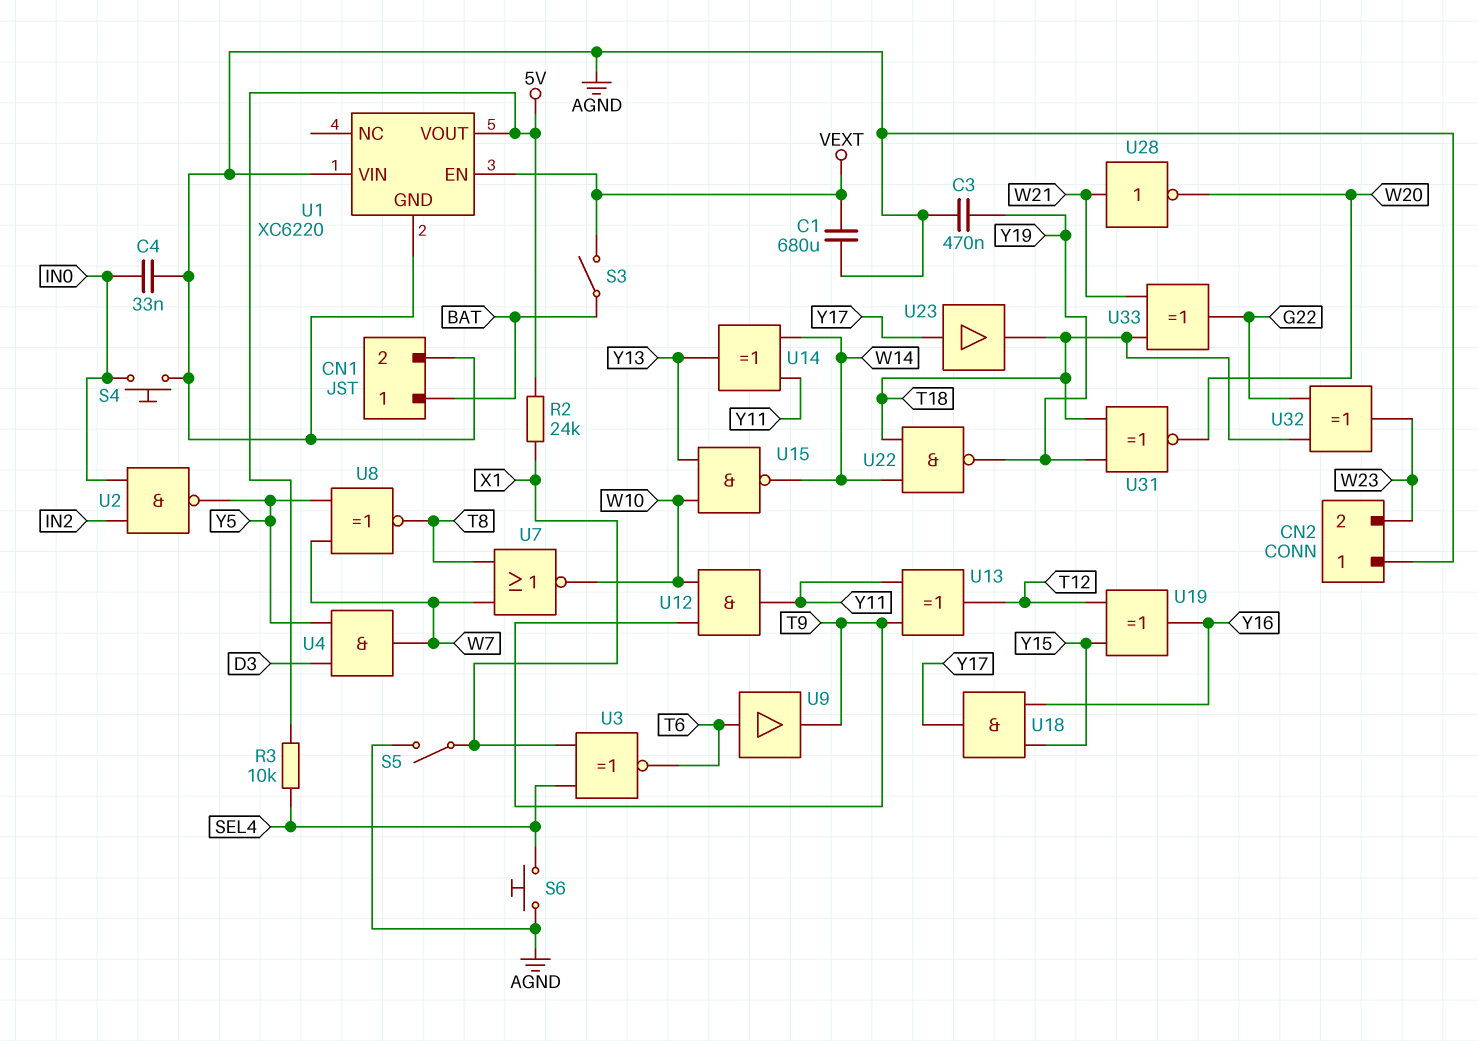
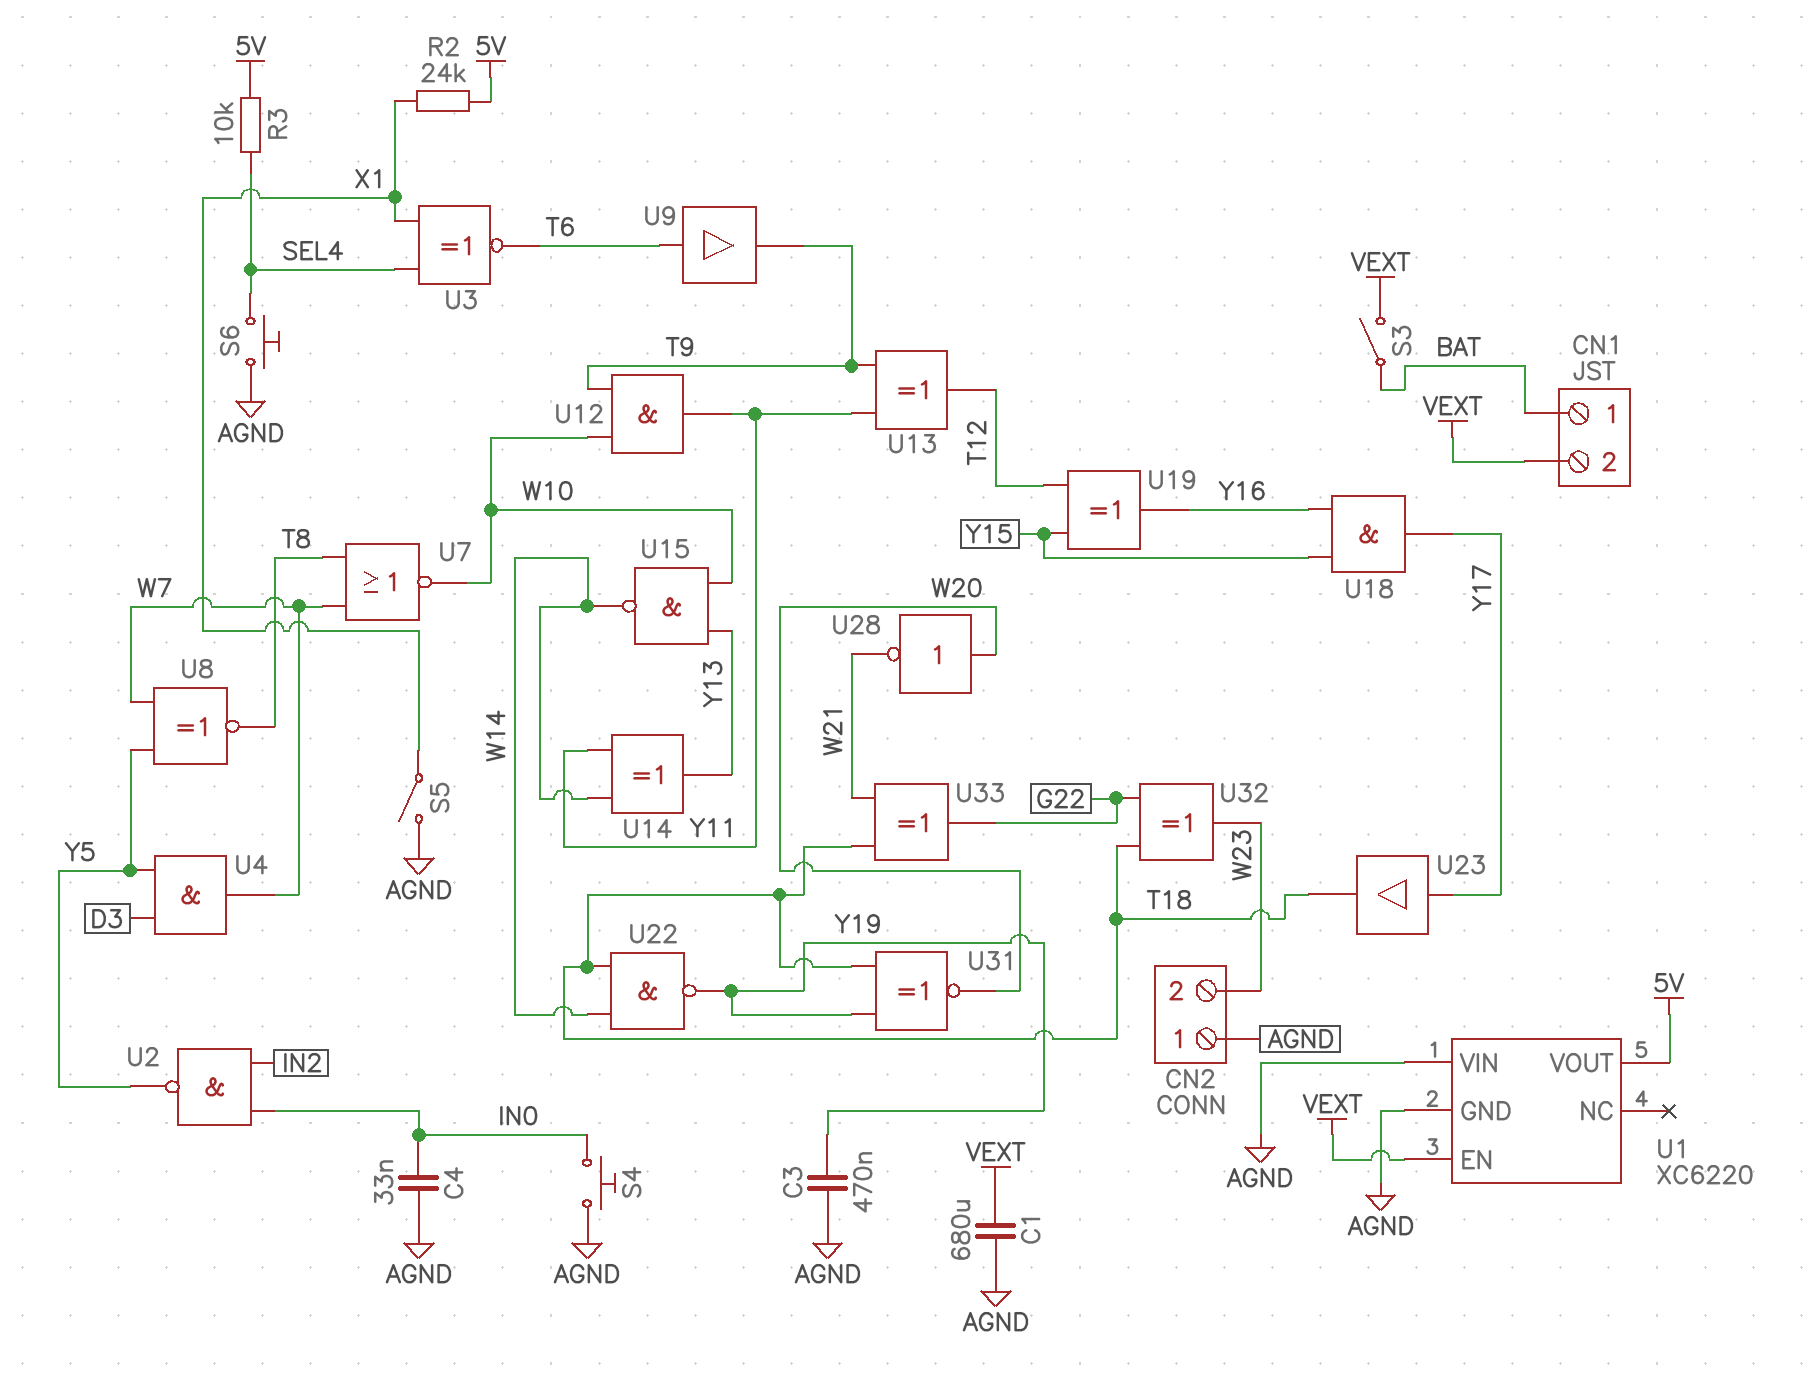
CN1 pin 2: AGND -> VEXT
U28: NOT (in W21, out W20) -> NOT (in W20, out W21)

